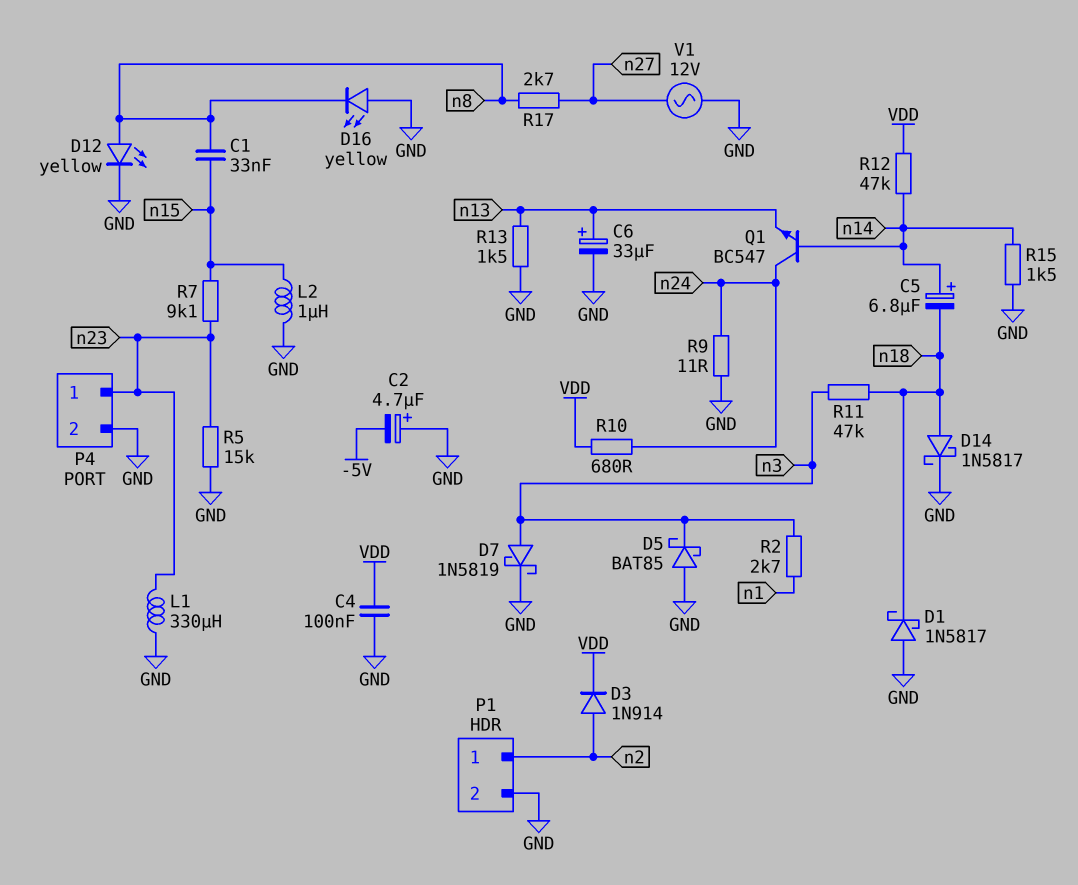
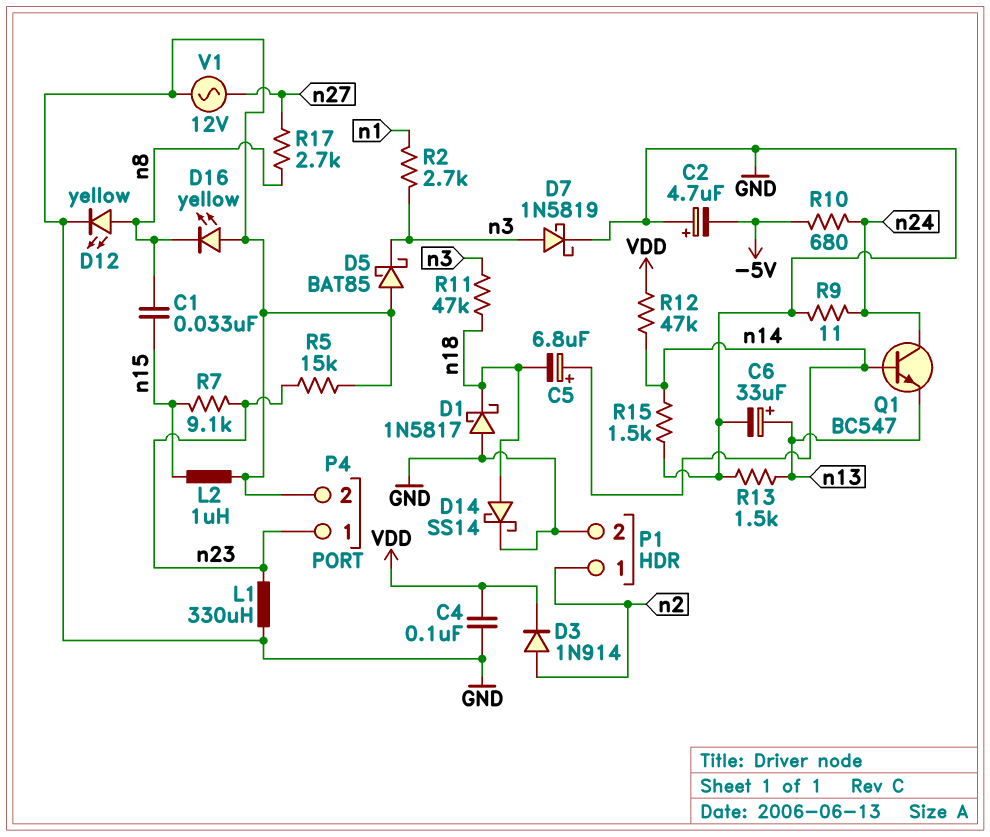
D14: schottky 1N5817 (A n18, K GND) -> schottky SS14 (A n18, K GND)
R10: 680 (VDD, n24) -> 680 (-5V, n24)

